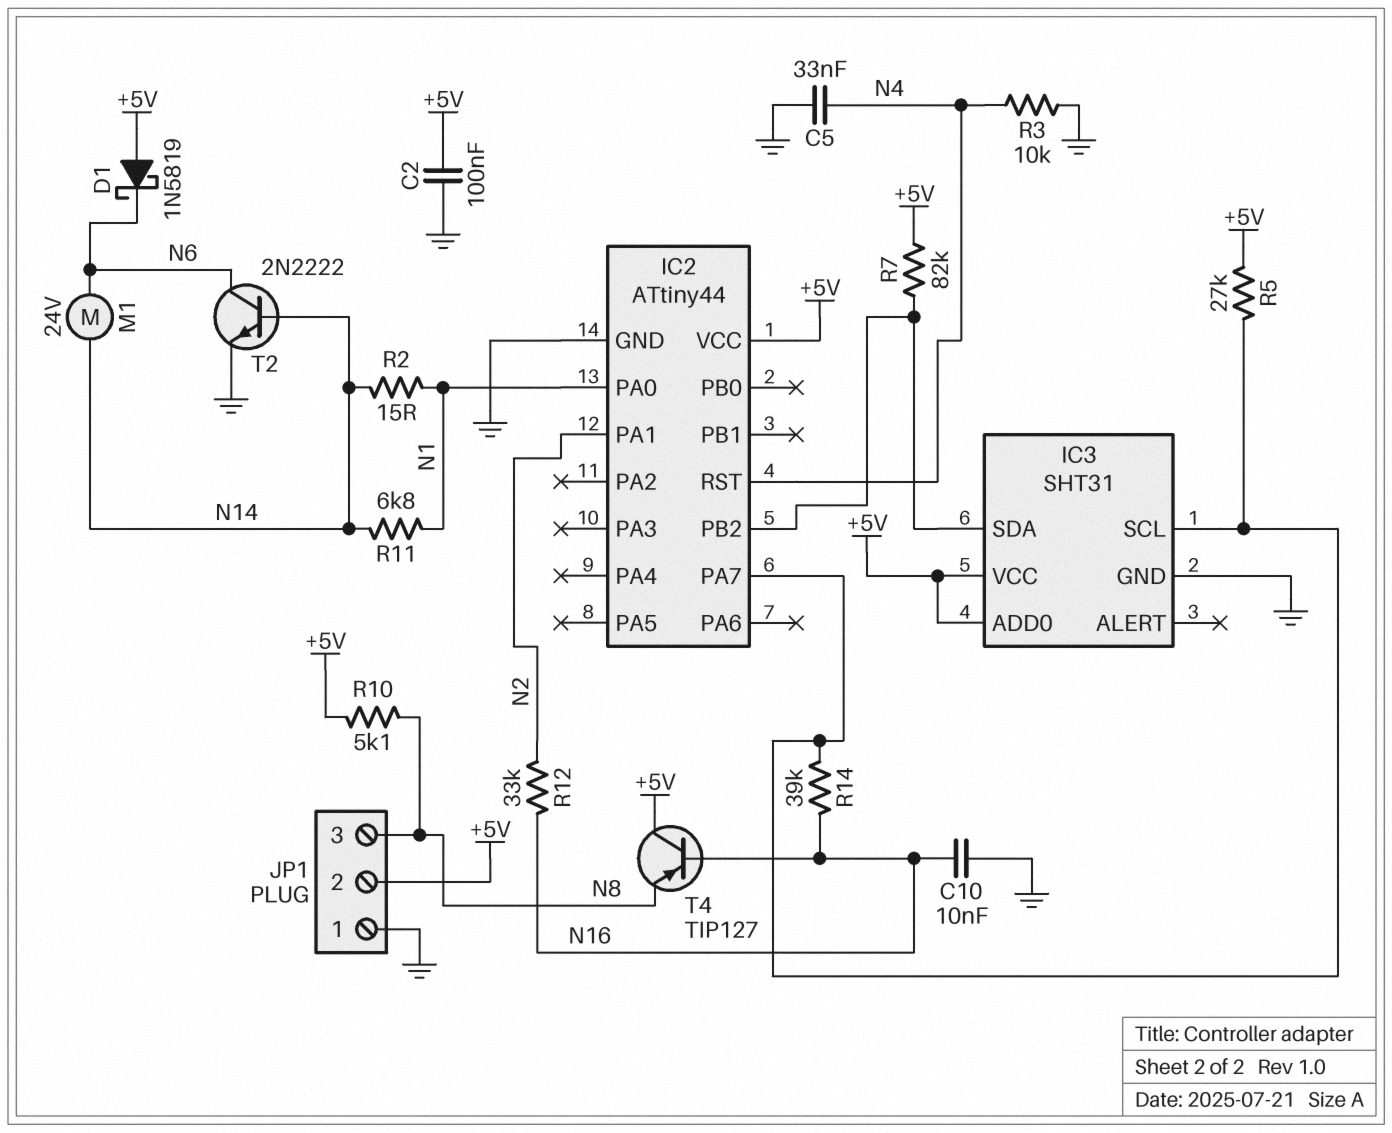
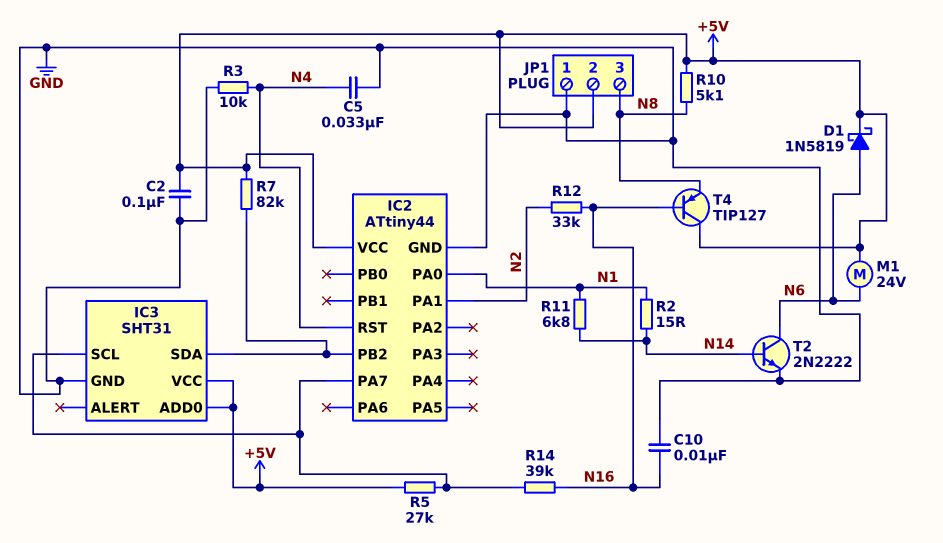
D1: schottky 1N5819 (A +5V, K N6) -> schottky 1N5819 (A N6, K +5V)
M1: motor 24V (N6, N14) -> motor 24V (+5V, N6)

